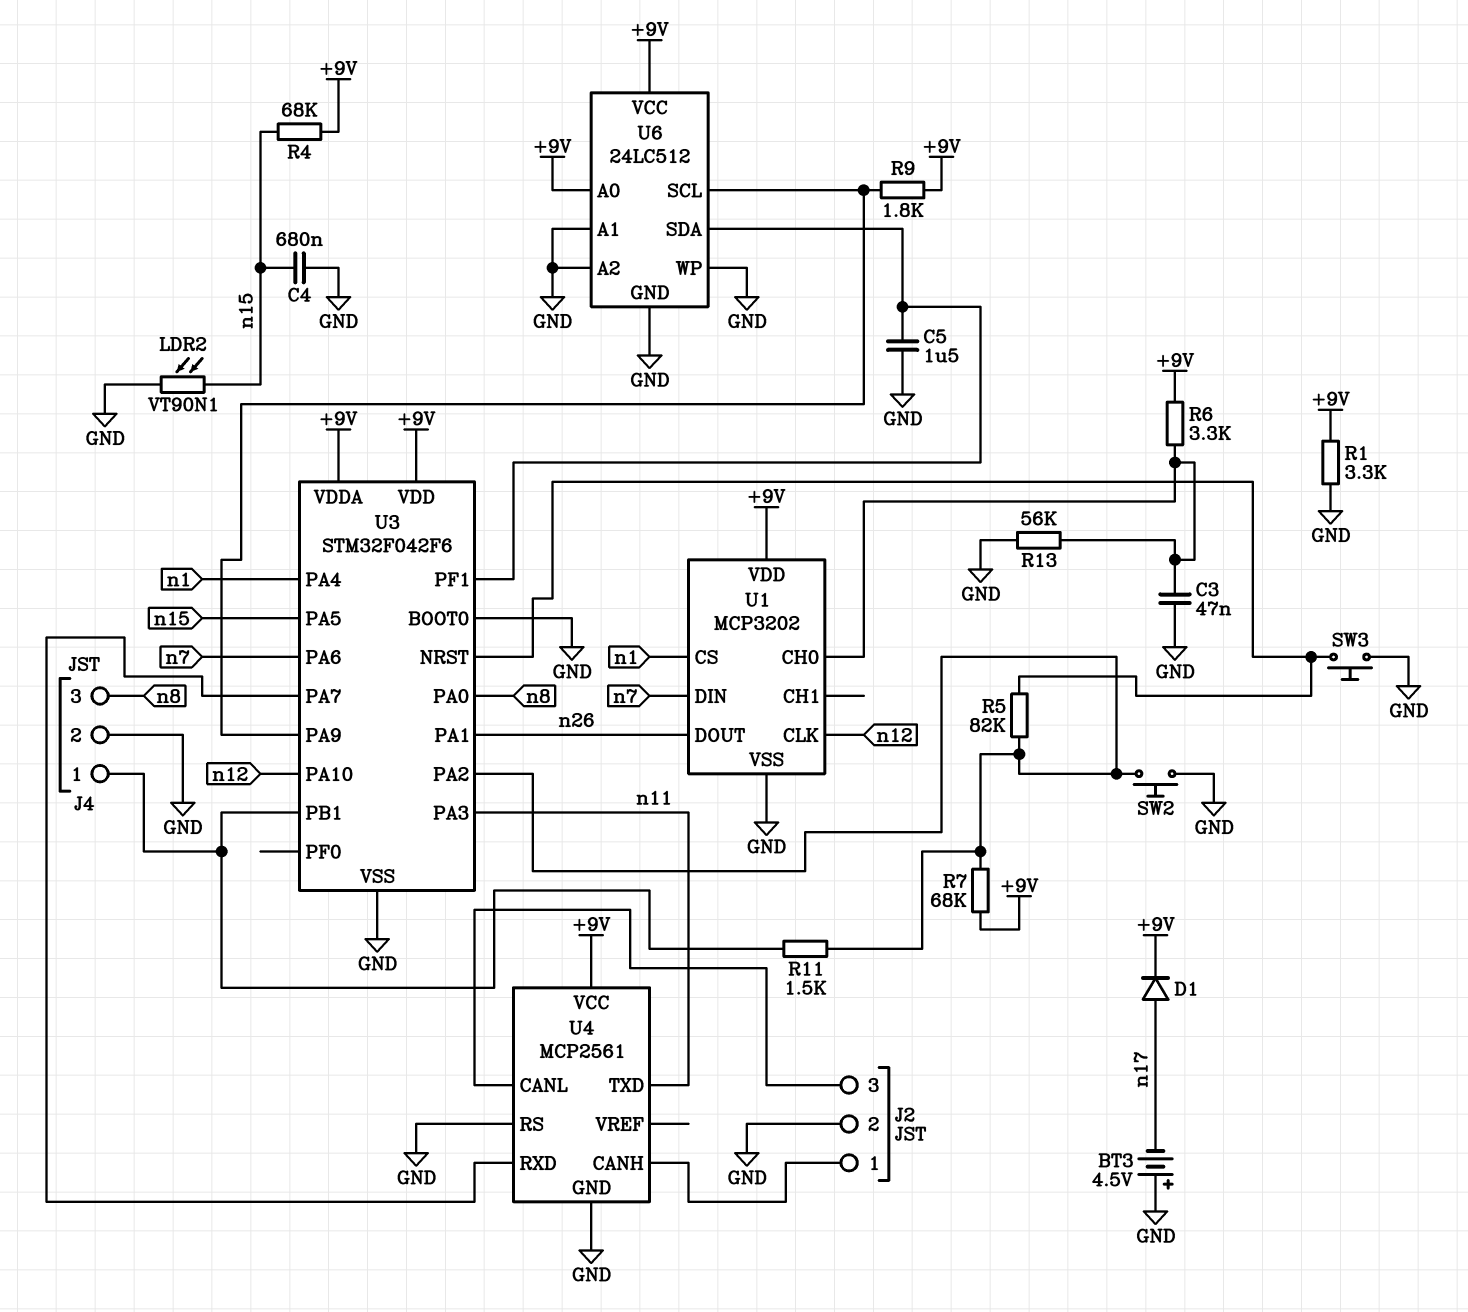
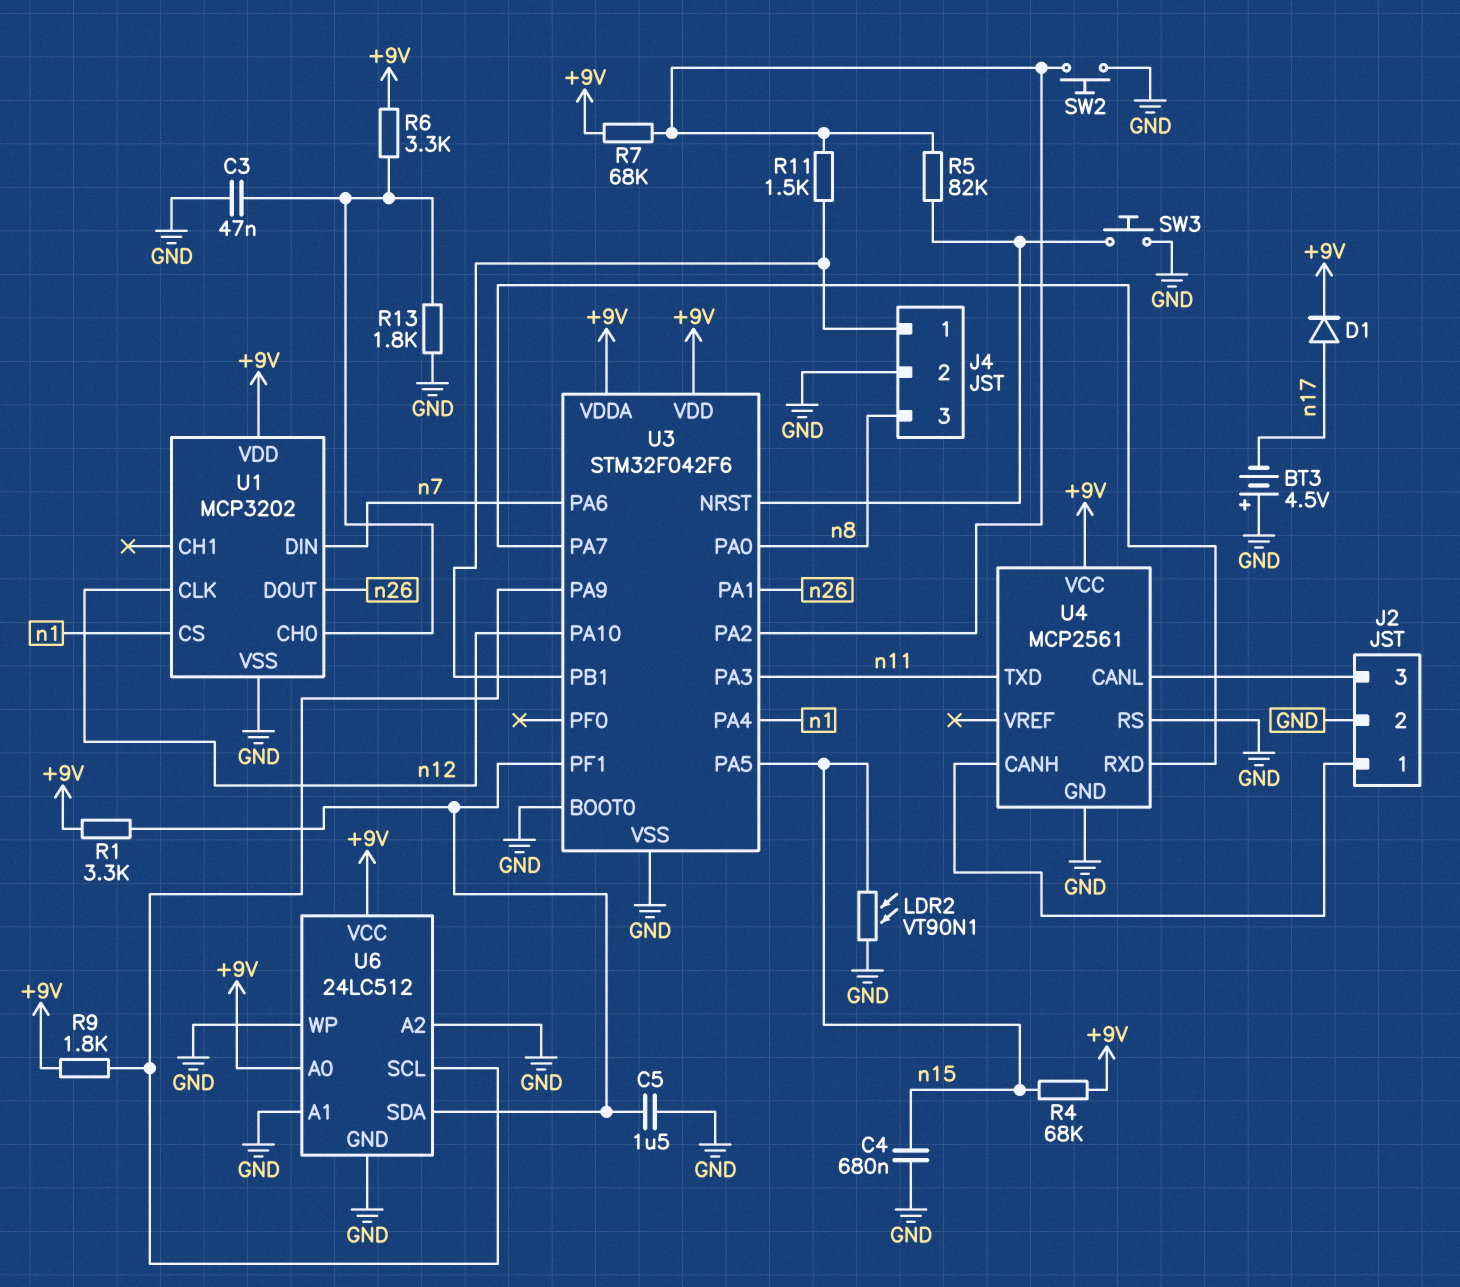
R1: 3.3k (+9V, GND) -> 3.3k (+9V, U3/PF1)
R13: 56k (GND, U1/CH0) -> 1.8k (GND, U1/CH0)

